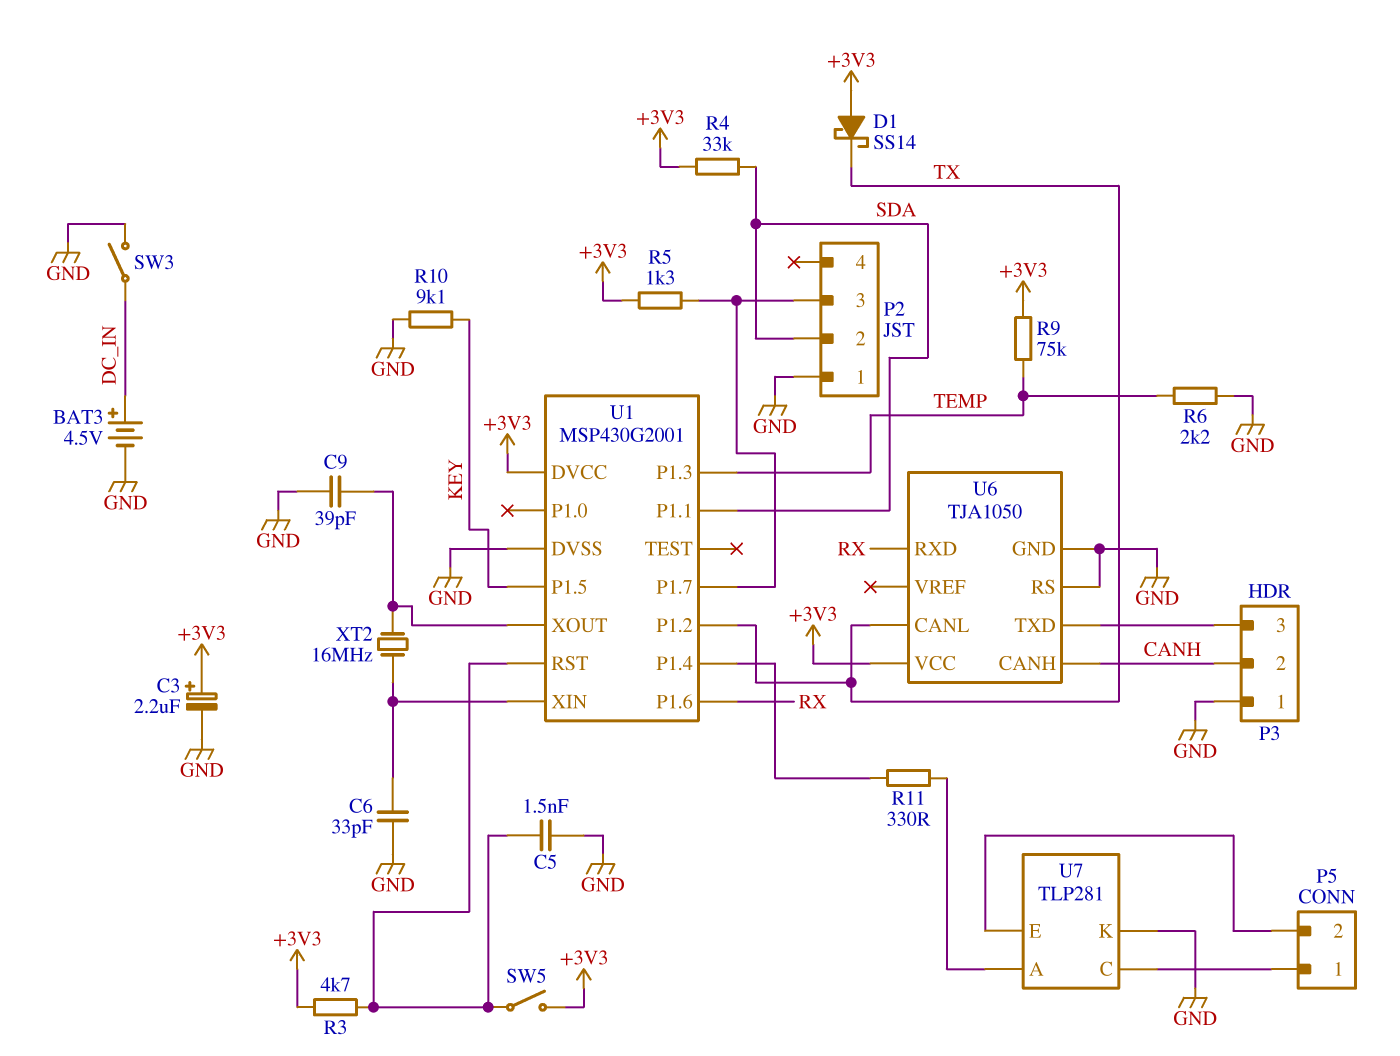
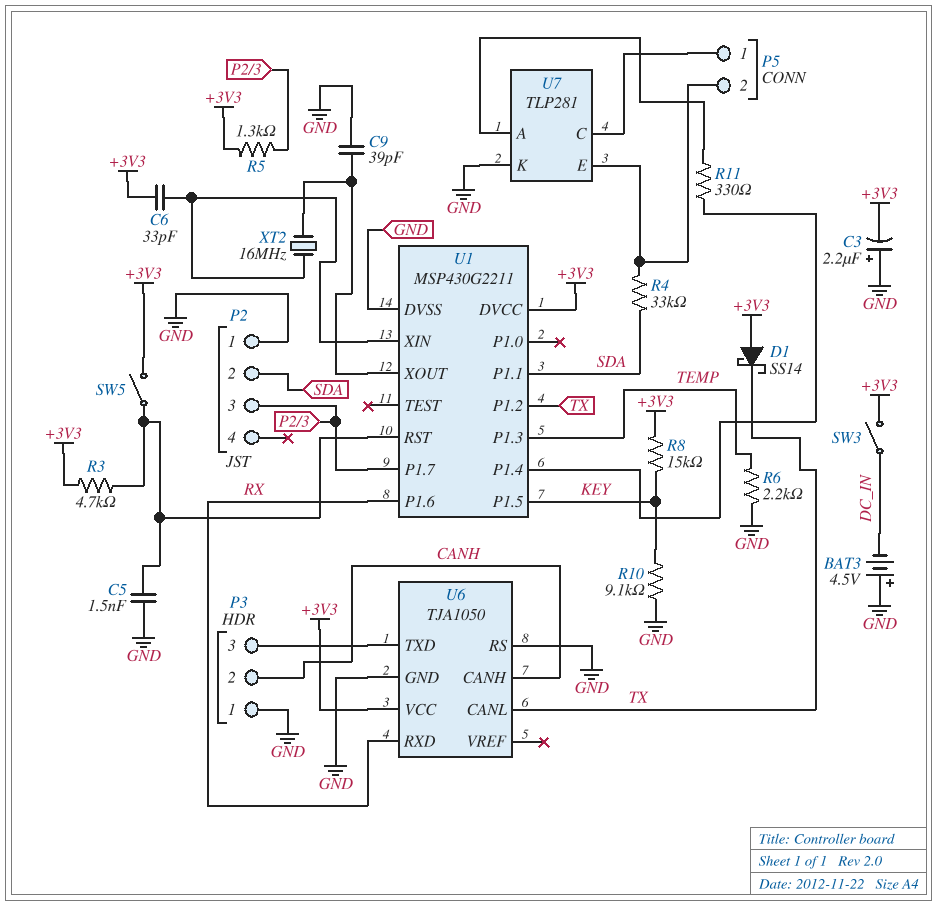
BAT3: 4.5V (plus DC_IN, minus GND) -> 4.5V (plus GND, minus DC_IN)
C3: 2.2uF (plus +3V3, minus GND) -> 2.2uF (plus GND, minus +3V3)
C6: 33pF (GND, U1/XIN) -> 33pF (+3V3, U1/XIN)
R4: 33k (+3V3, SDA) -> 33k (P5/2, SDA)
R8: none -> 15k (+3V3, KEY)
R9: 75k (+3V3, TEMP) -> none
SW3: switch (DC_IN, GND) -> switch (+3V3, DC_IN)
U1: MSP430G2001 -> MSP430G2211

